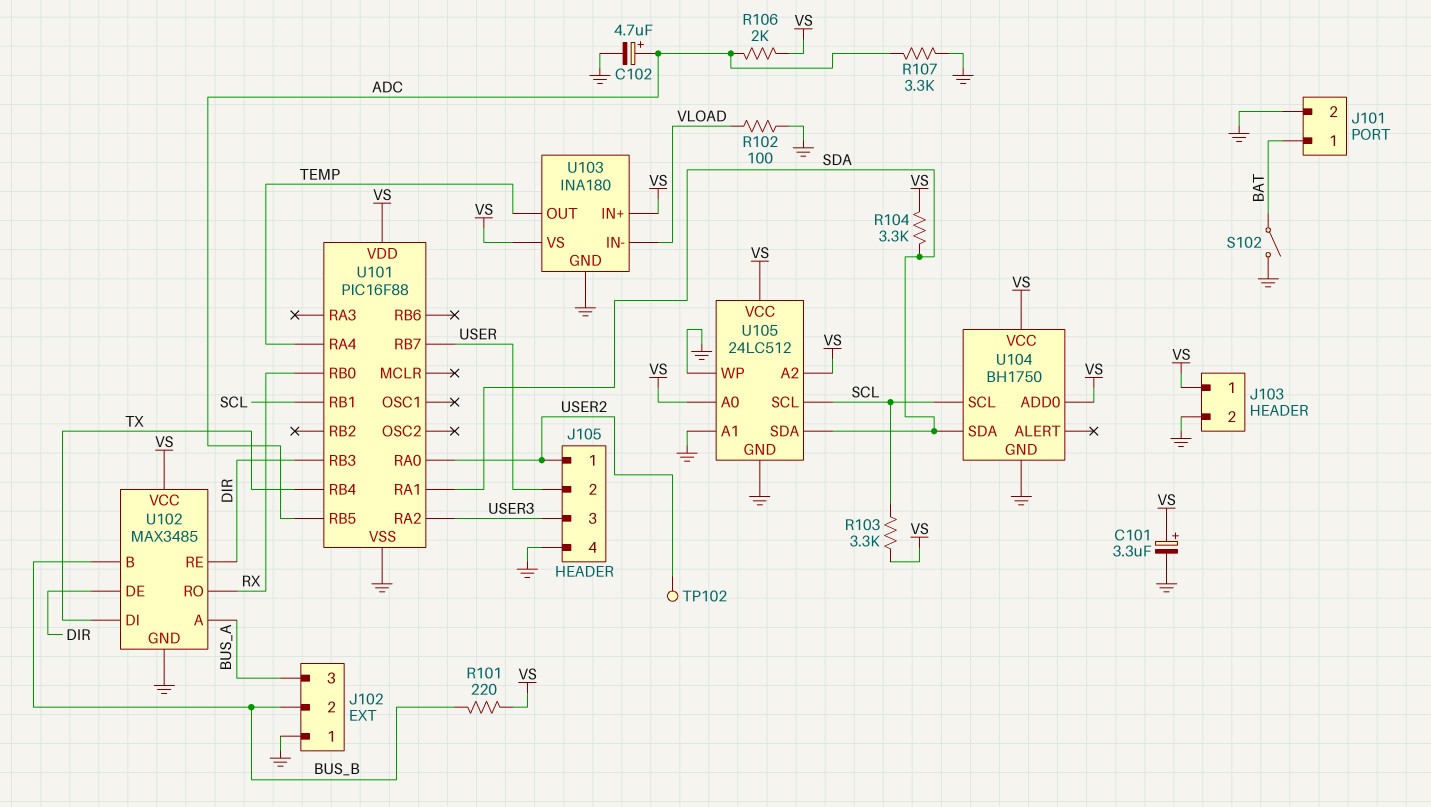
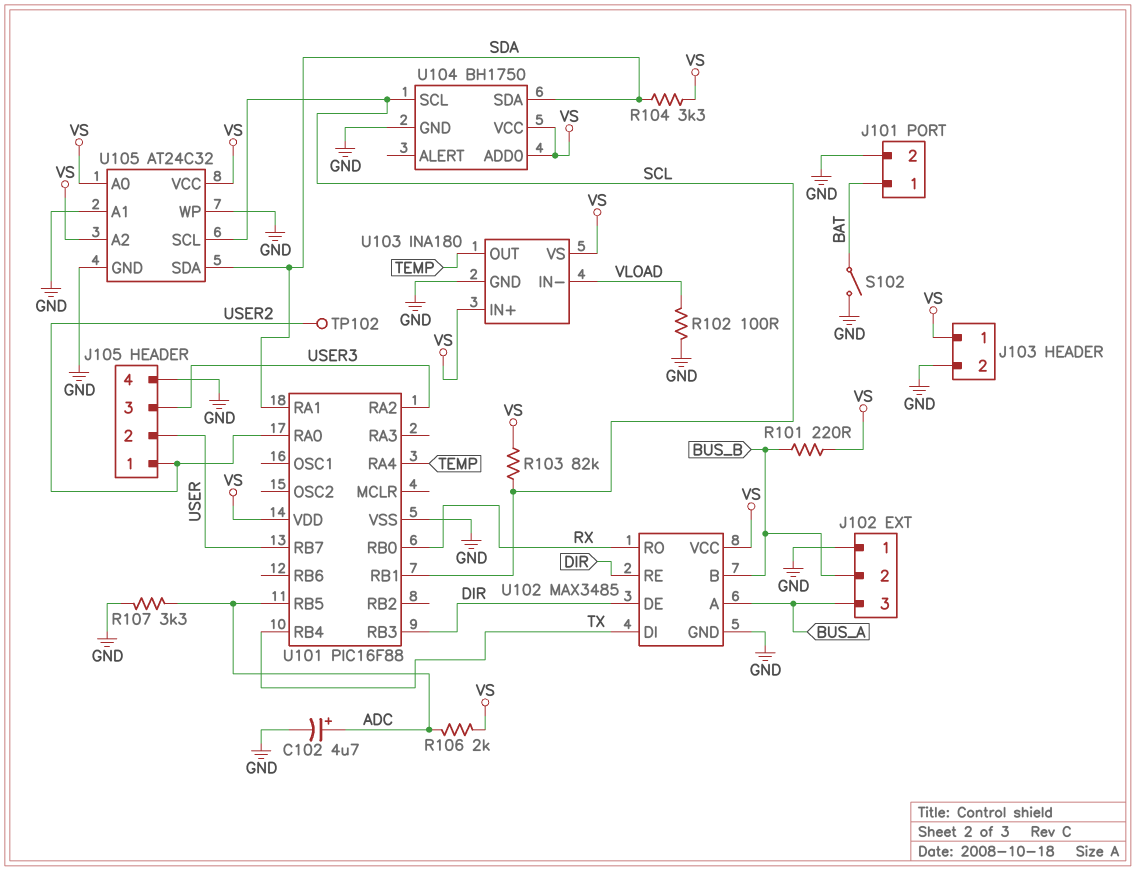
C101: 3.3uF (plus VS, minus GND) -> none
R103: 3.3k (SCL, VS) -> 82k (SCL, VS)
U105: 24LC512 -> AT24C32

